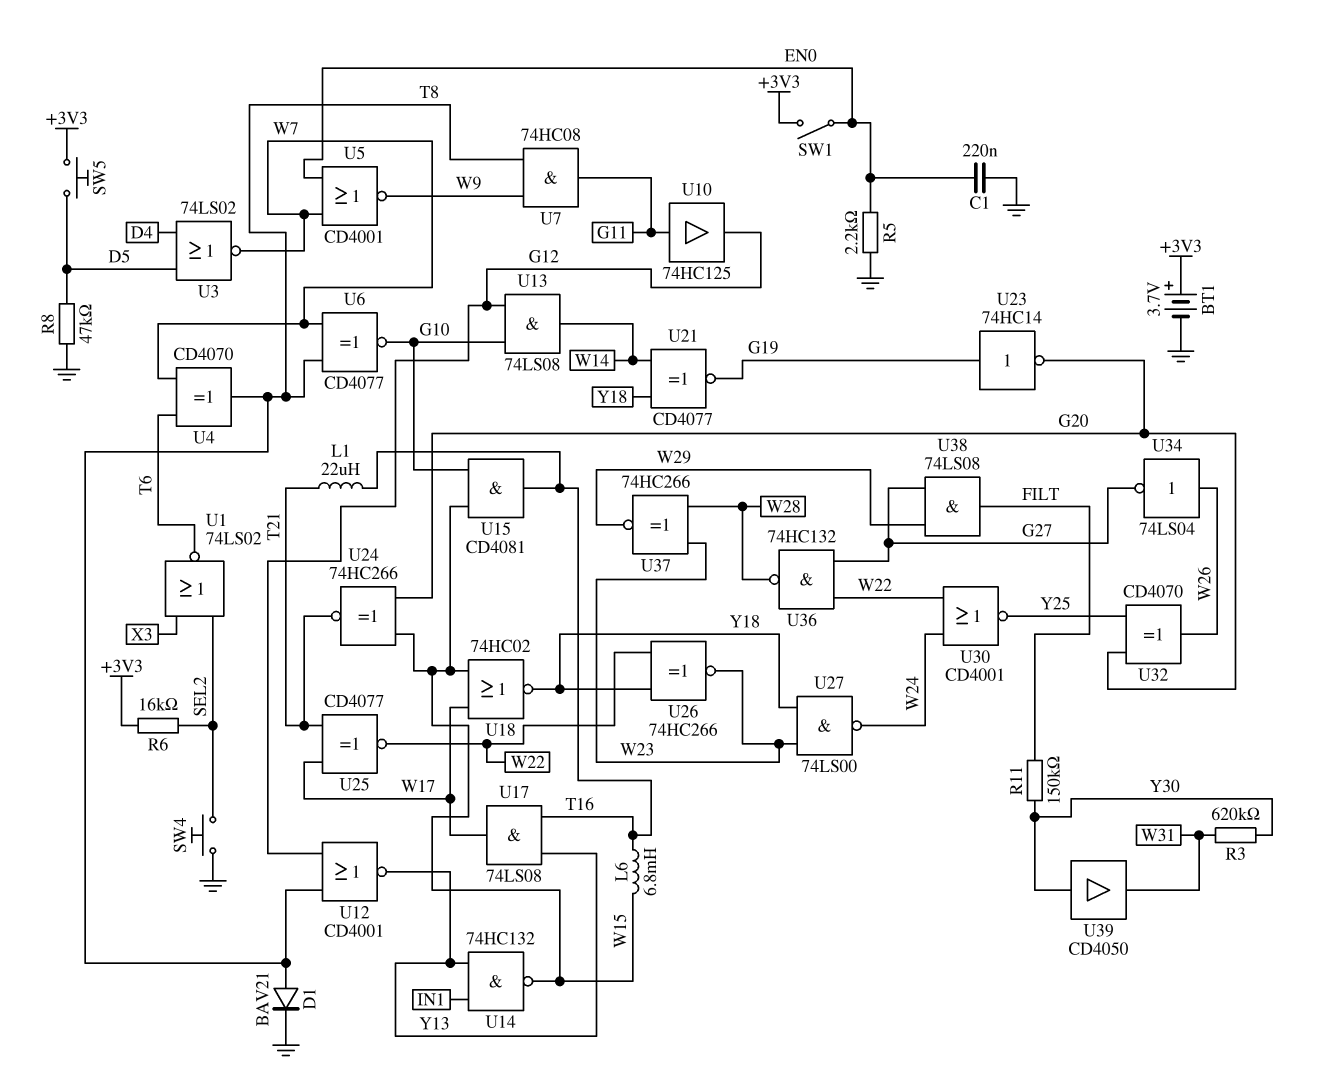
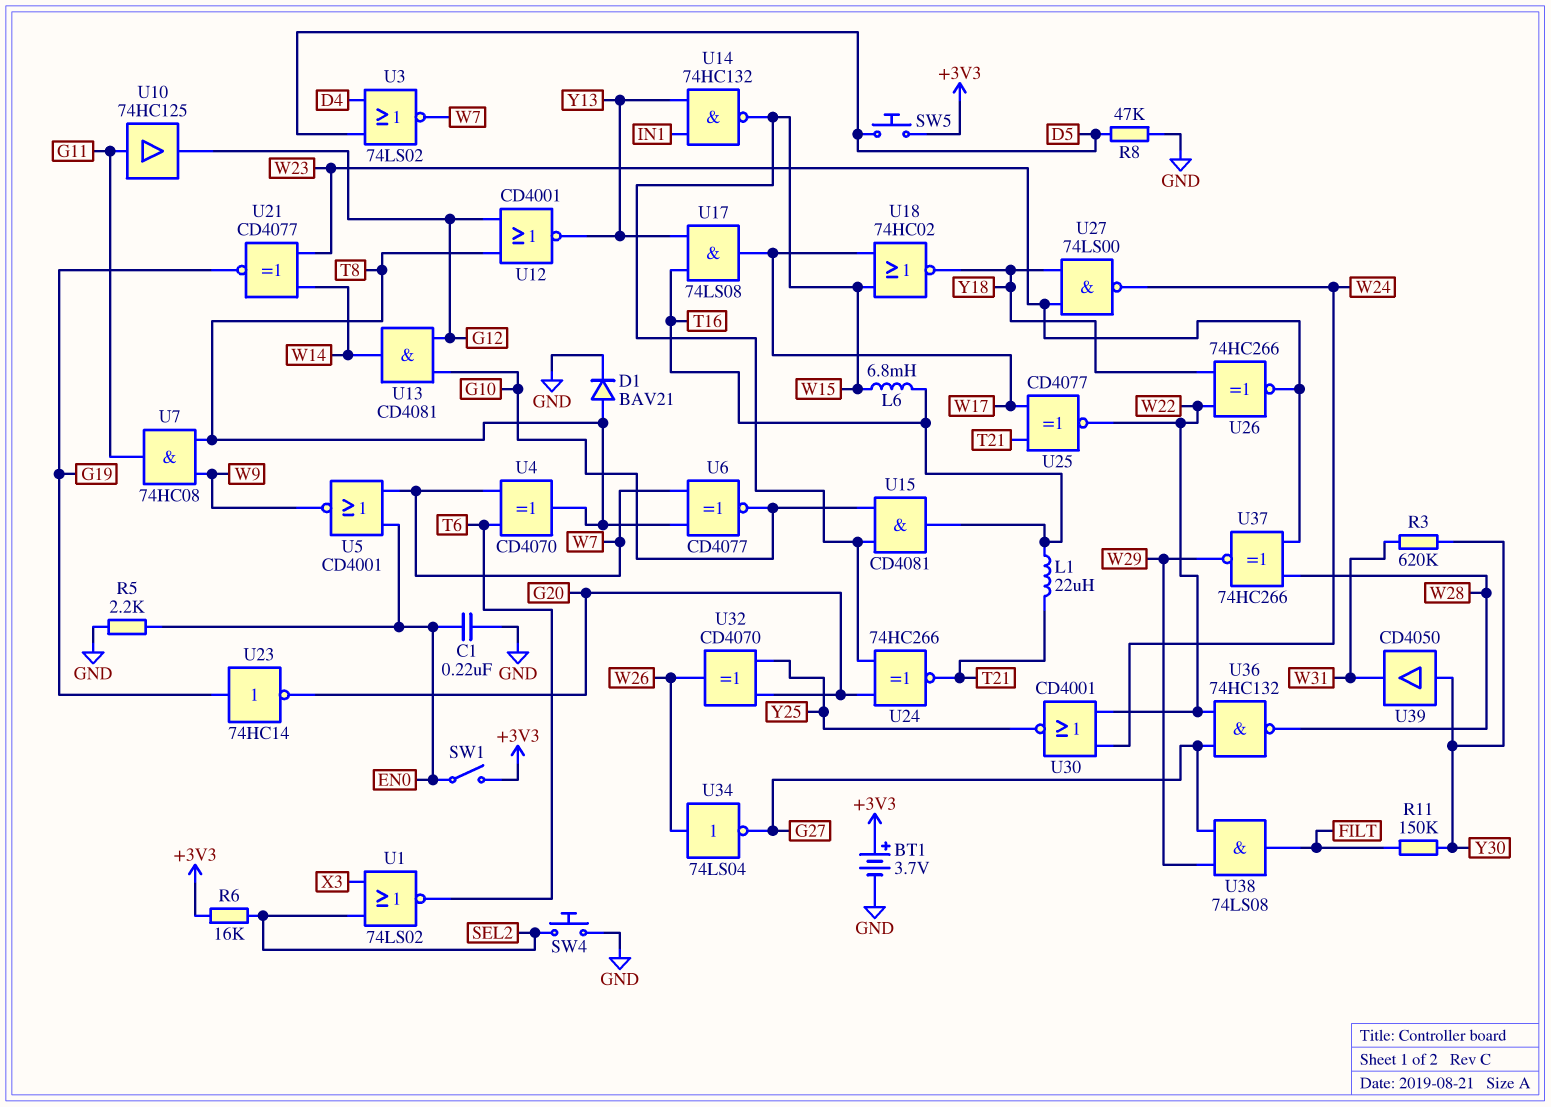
U13: AND 74LS08 (in G10, in G12, out W14) -> AND CD4081 (in G10, in G12, out W14)
U21: XNOR CD4077 (in W14, in Y18, out G19) -> XNOR CD4077 (in W14, in W23, out G19)

